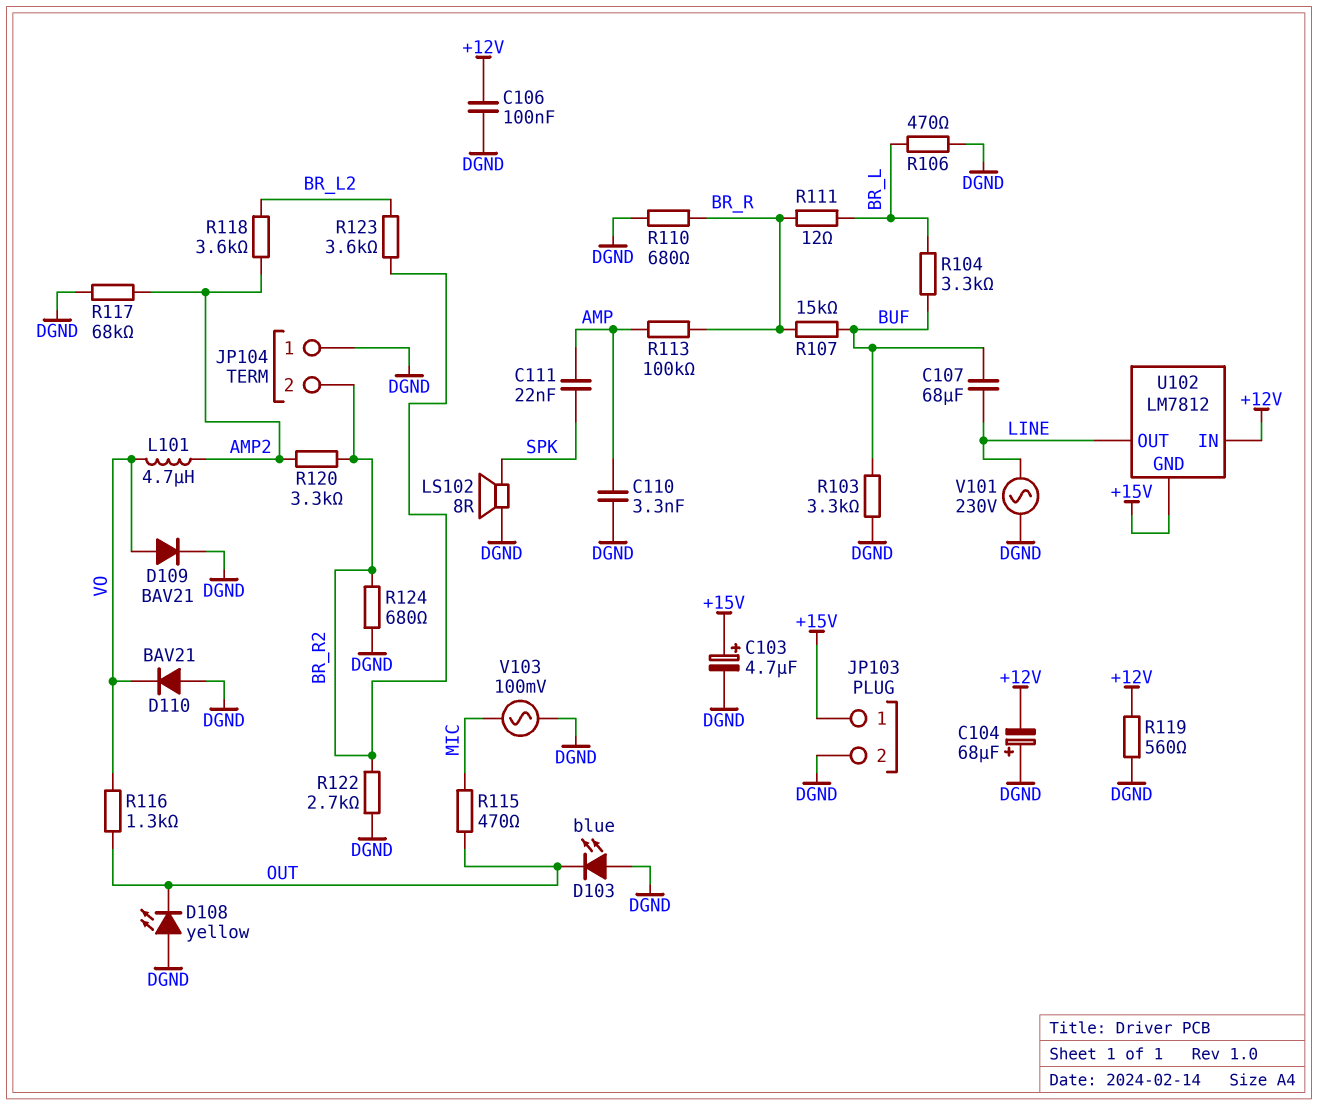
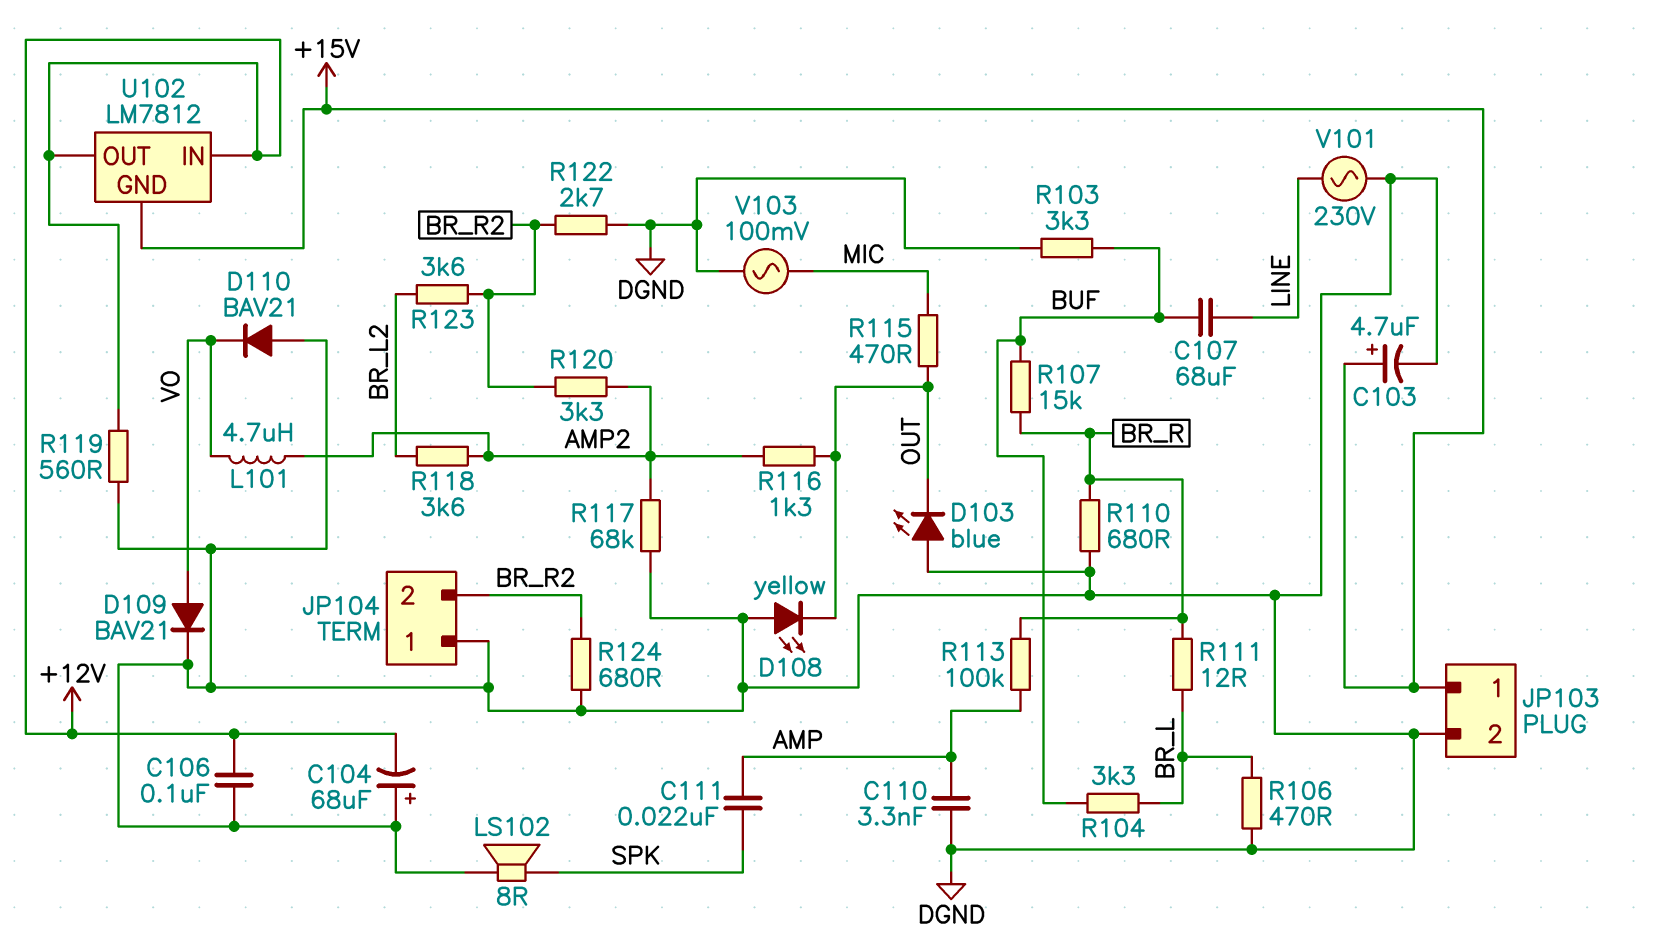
R116: 1.3k (OUT, VO) -> 1.3k (AMP2, OUT)
U102 pin OUT: LINE -> +12V

